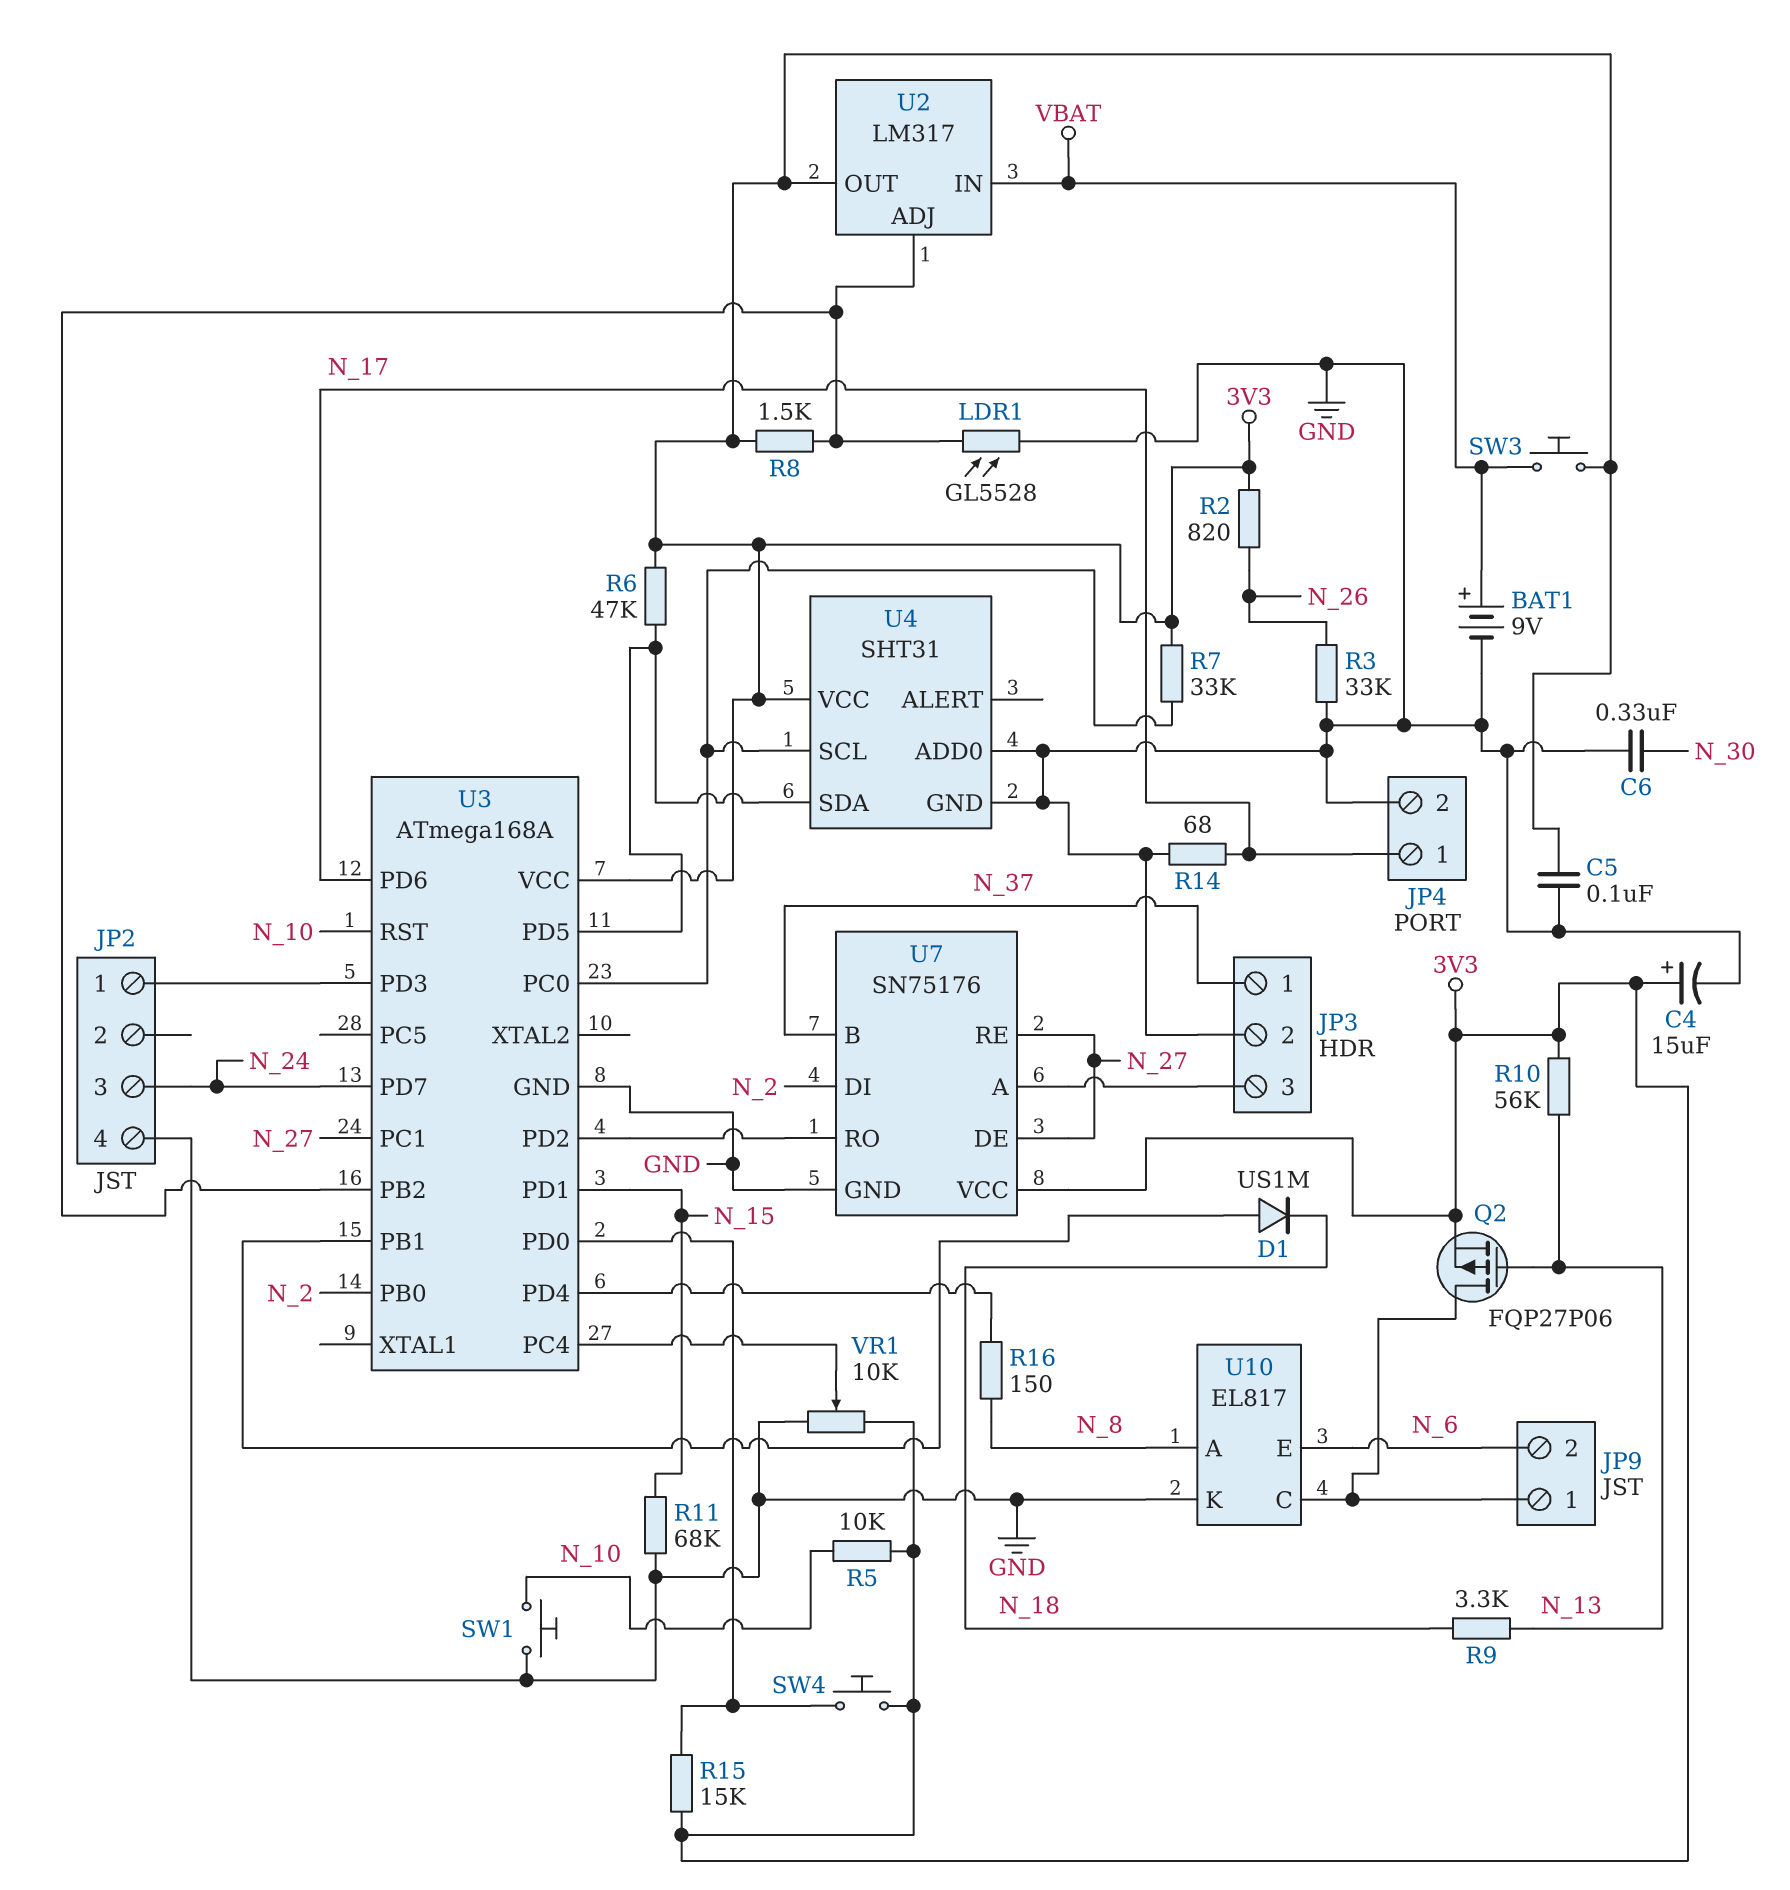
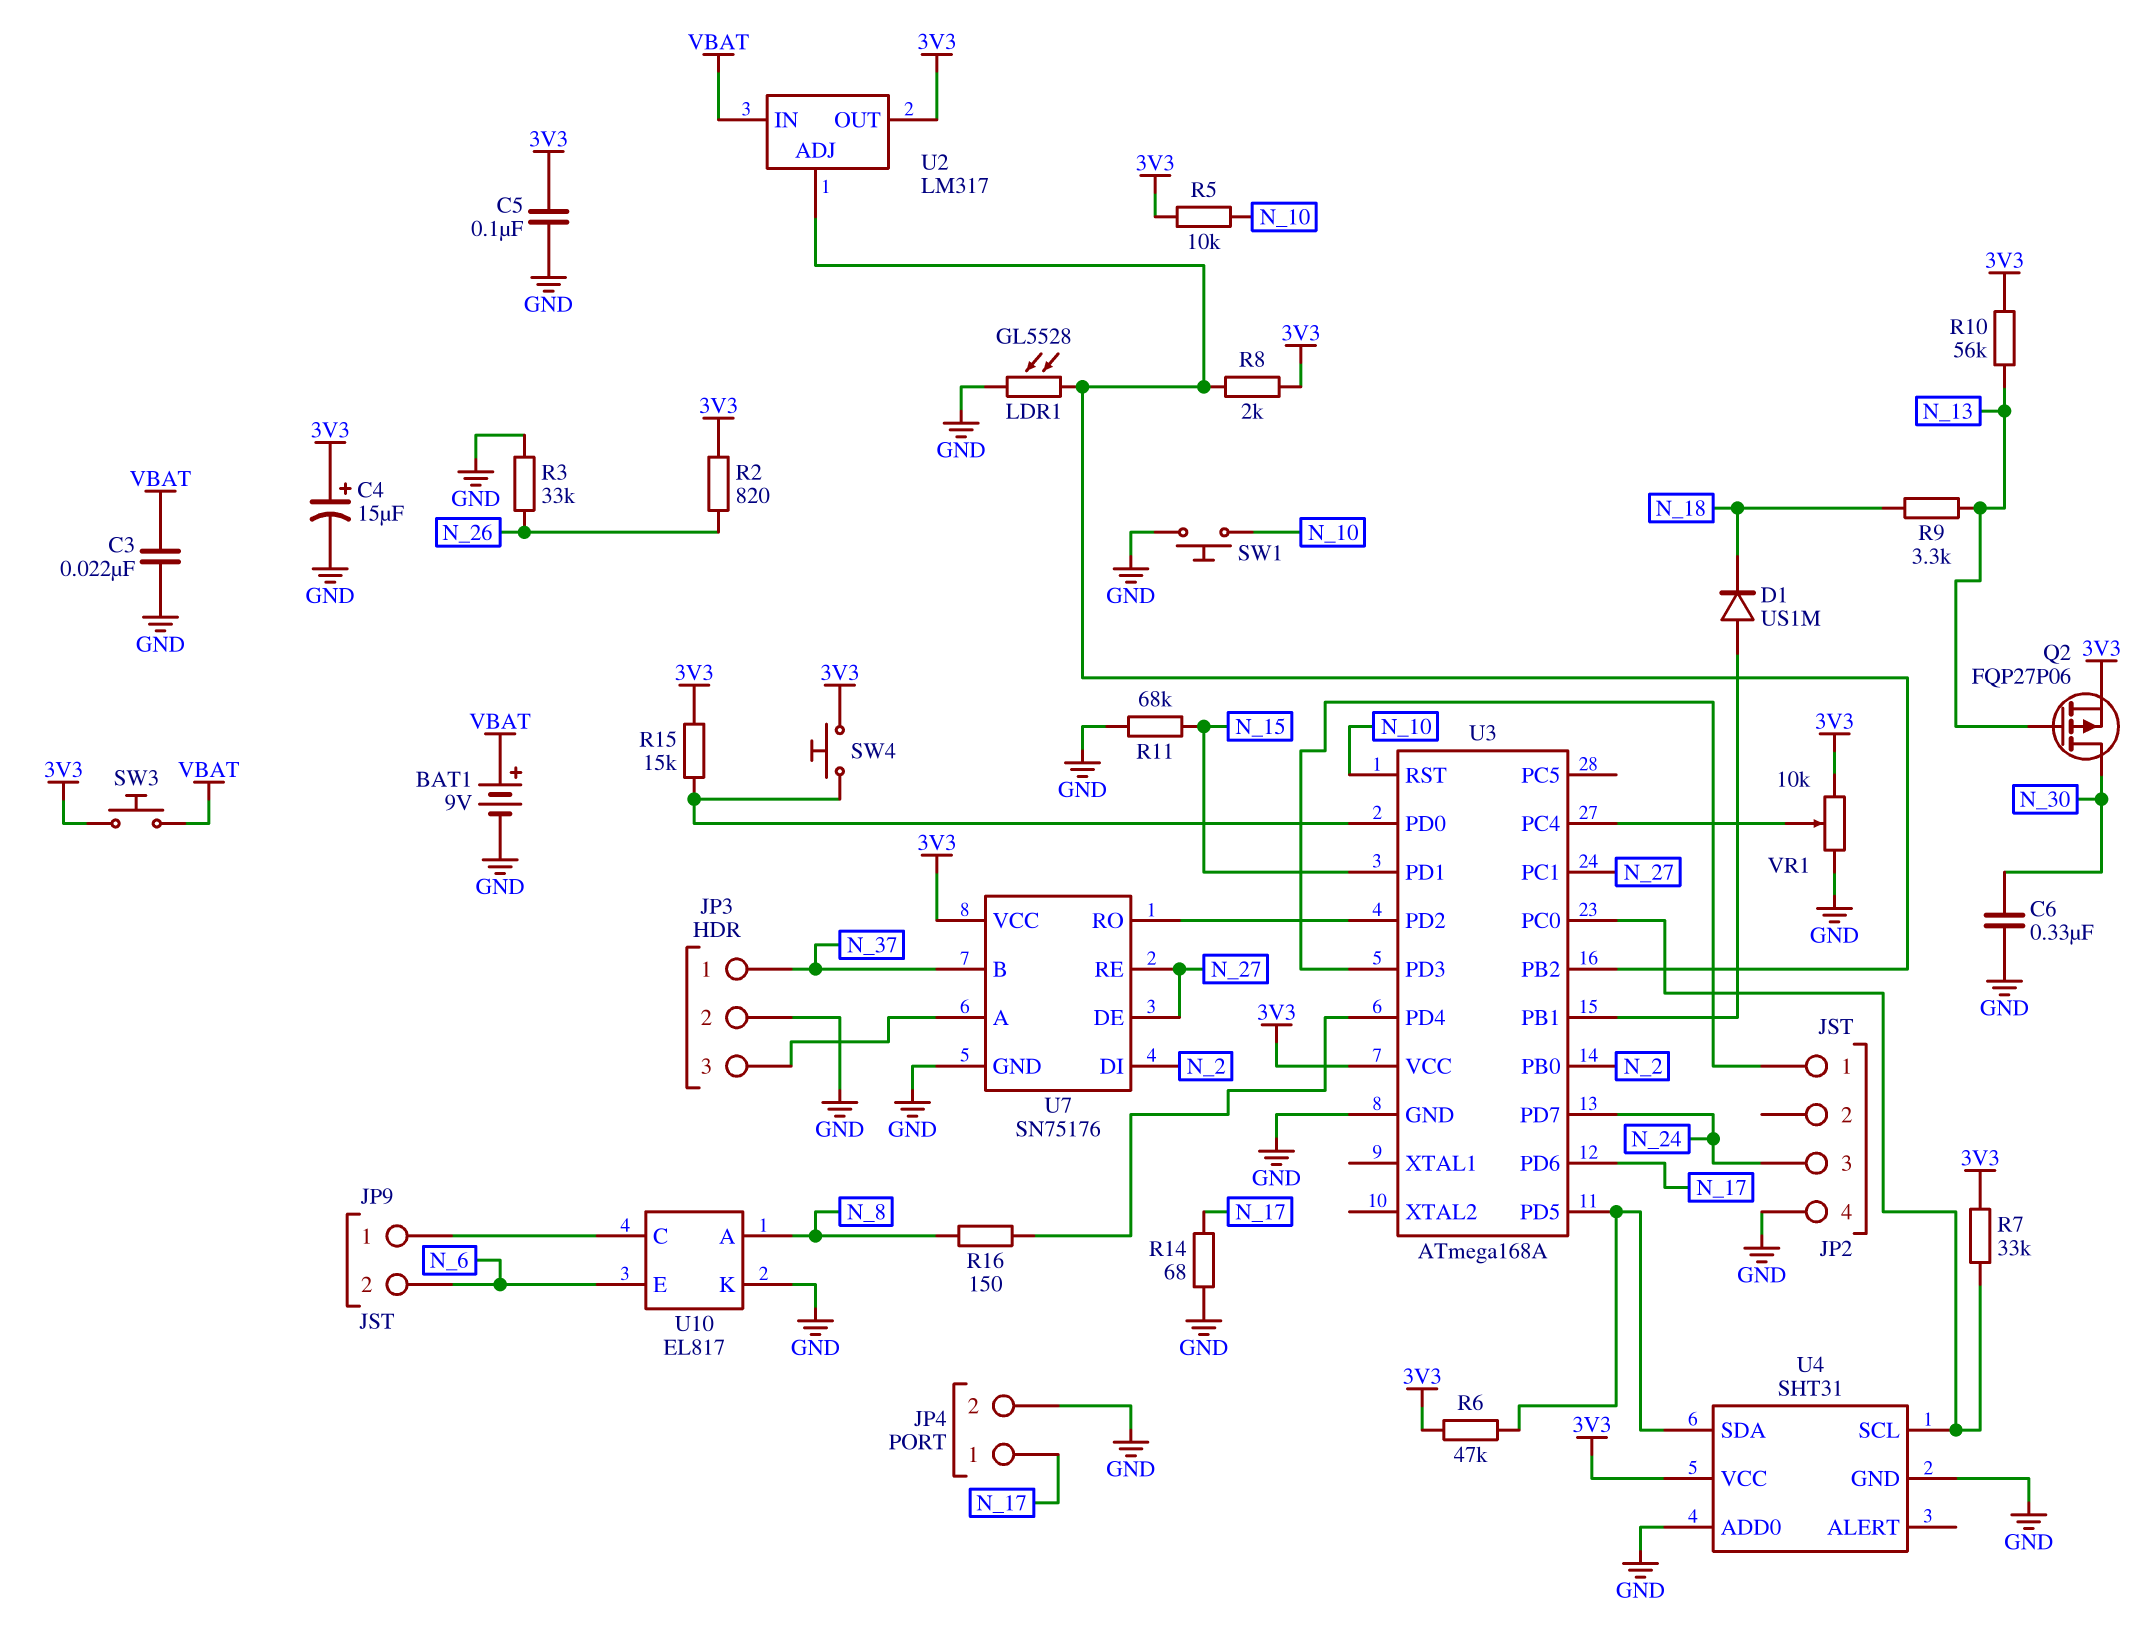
C3: none -> 22nF (GND, VBAT)
Q2: PMOS FQP27P06 (G N_13, D JP9/1, S 3V3) -> PMOS FQP27P06 (G N_13, D N_30, S 3V3)
R8: 1.5k (3V3, U2/ADJ) -> 2k (3V3, U2/ADJ)

